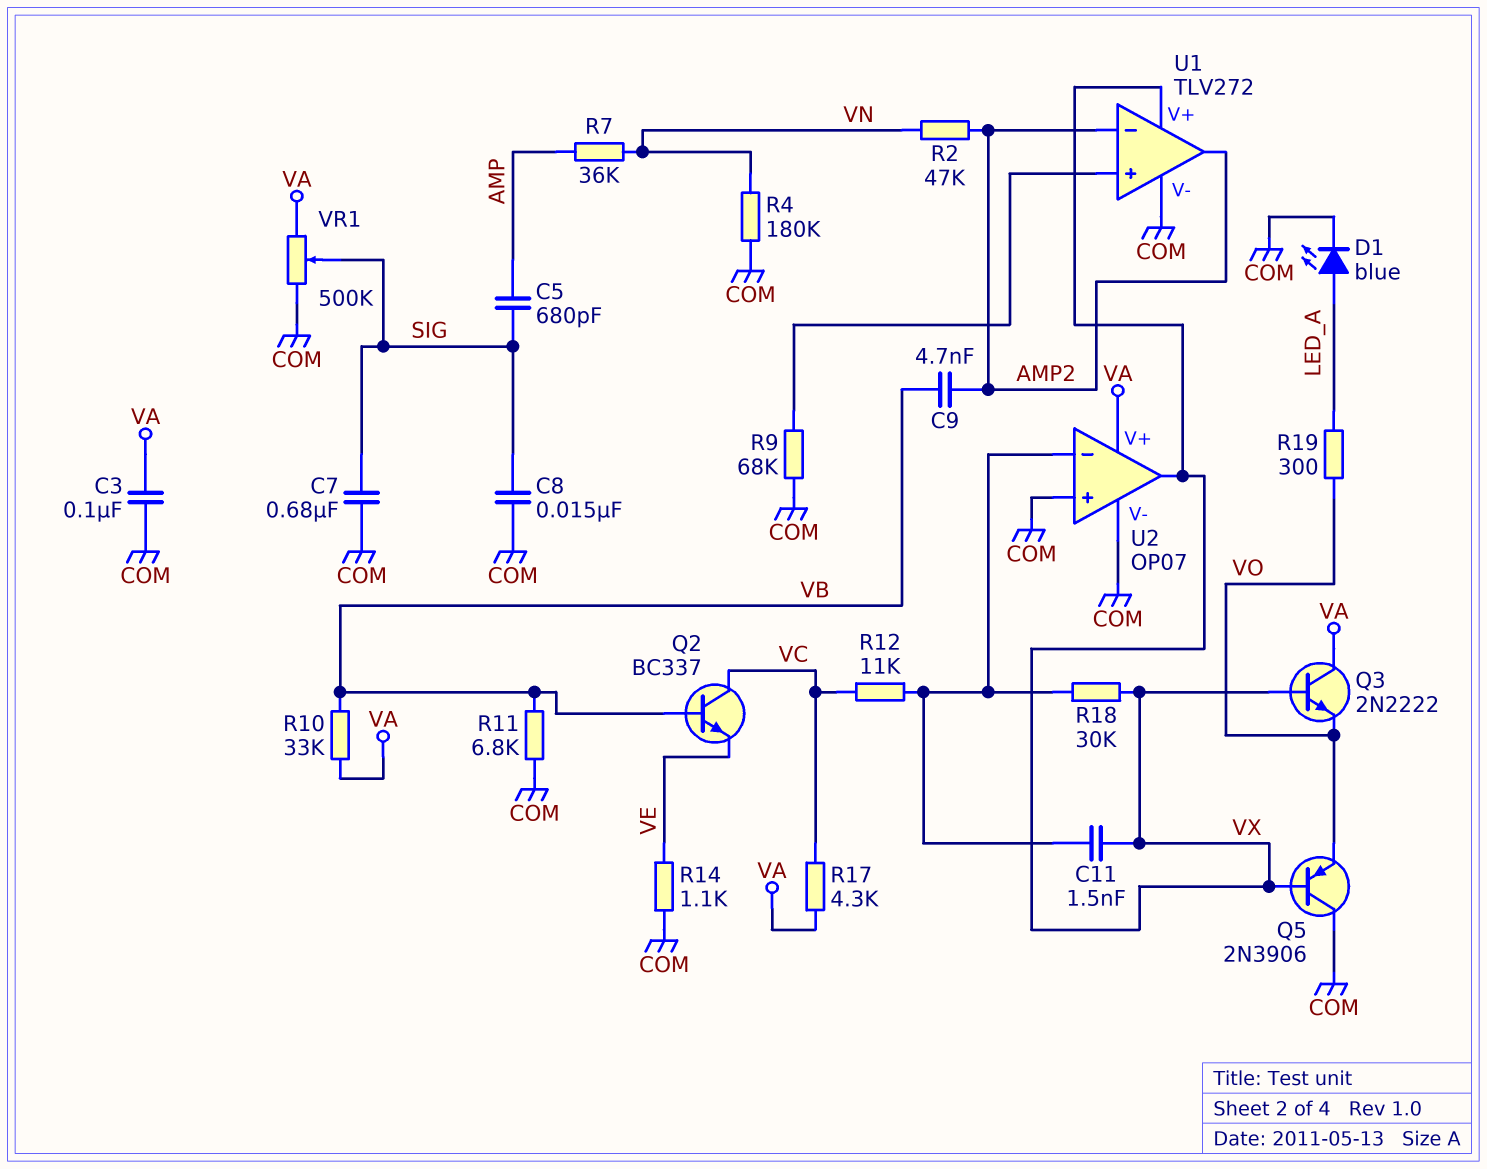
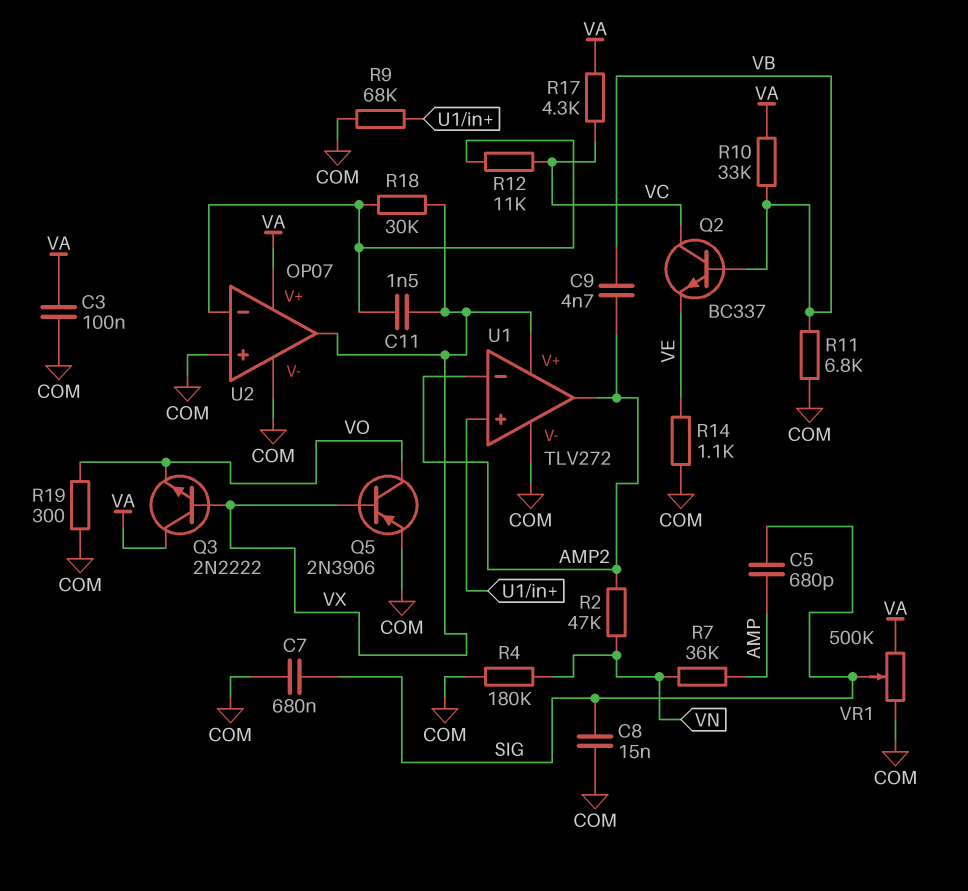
D1: LED blue (A LED_A, K COM) -> none
Q5: PNP 2N3906 (B VX, C COM, E VO) -> PNP 2N3906 (B VX, C VO, E COM)
R19: 300 (LED_A, VO) -> 300 (COM, VO)

